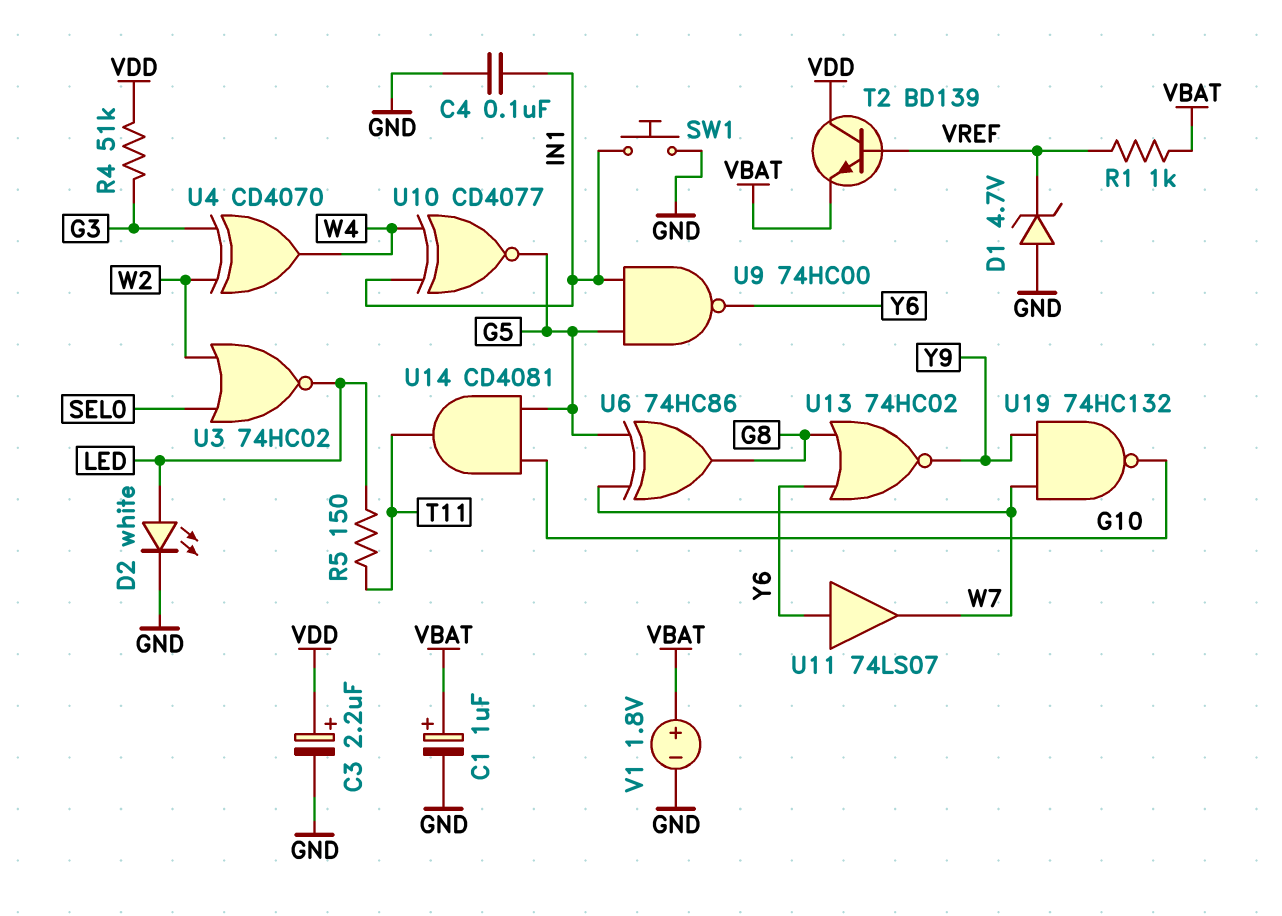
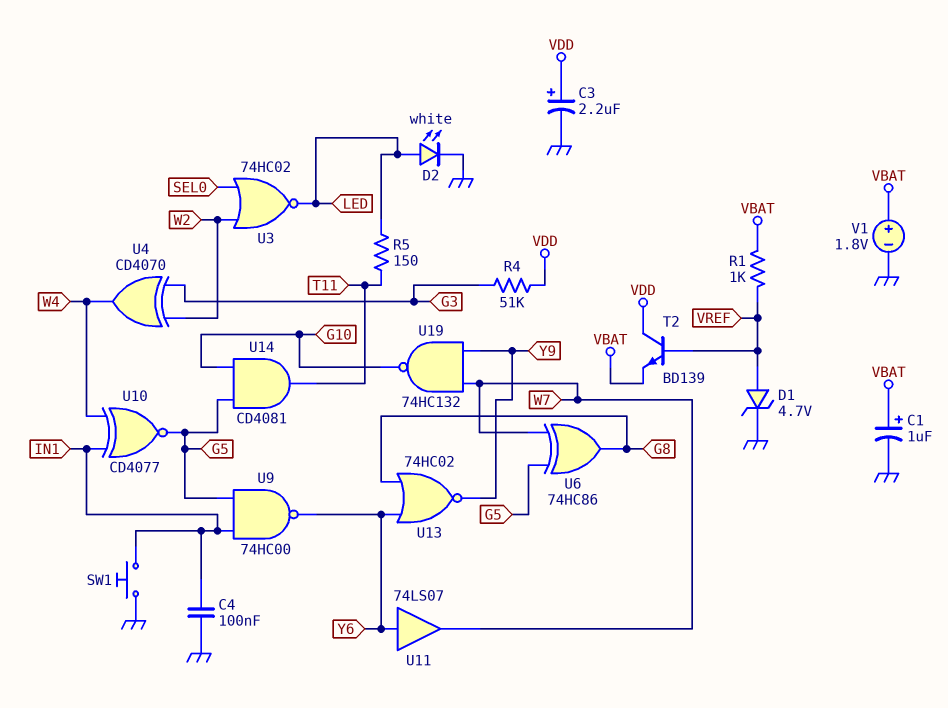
D1: zener 4.7V (A GND, K VREF) -> zener 4.7V (A VREF, K GND)

